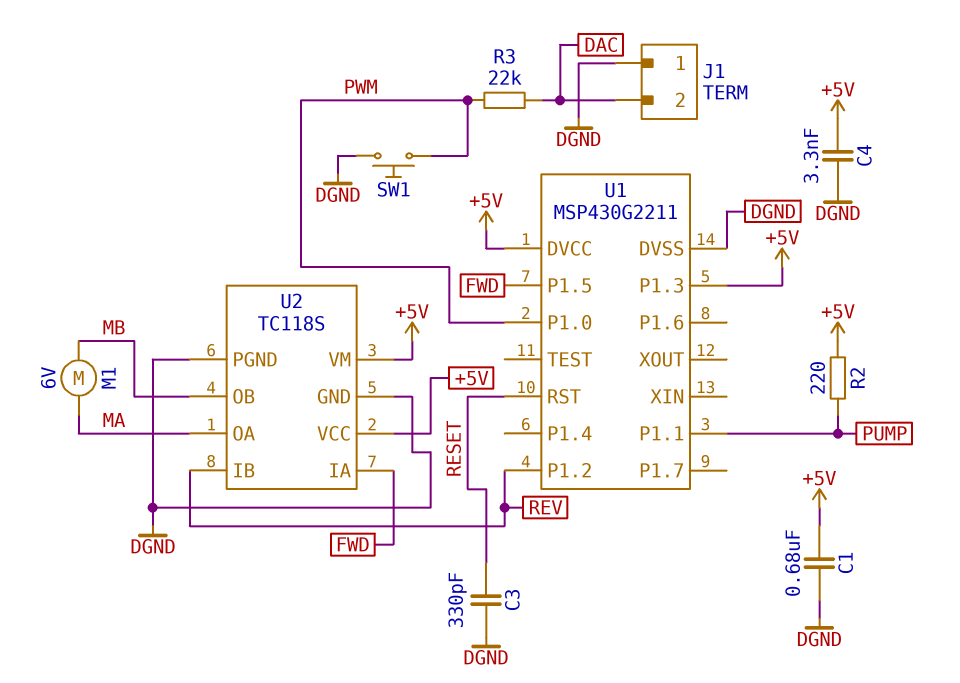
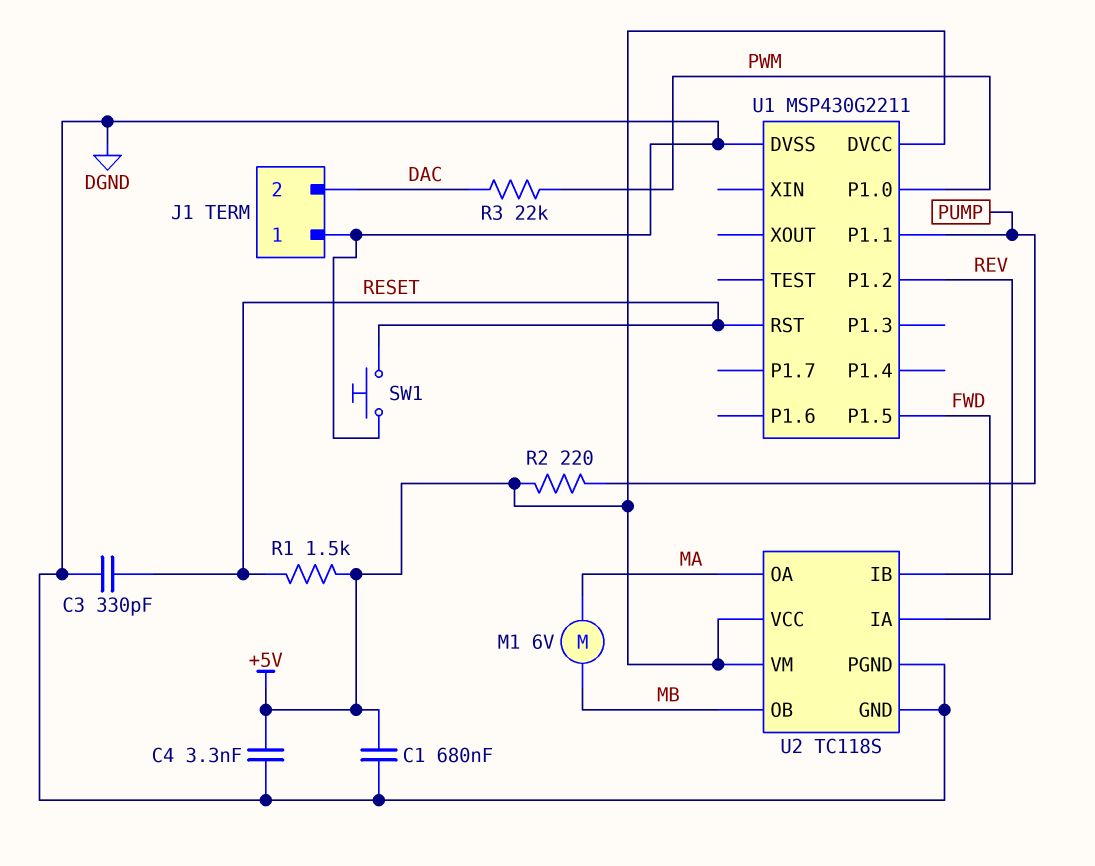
R1: none -> 1.5k (+5V, RESET)
SW1: button (DGND, PWM) -> button (DGND, RESET)
U1 pin P1.3: +5V -> none

